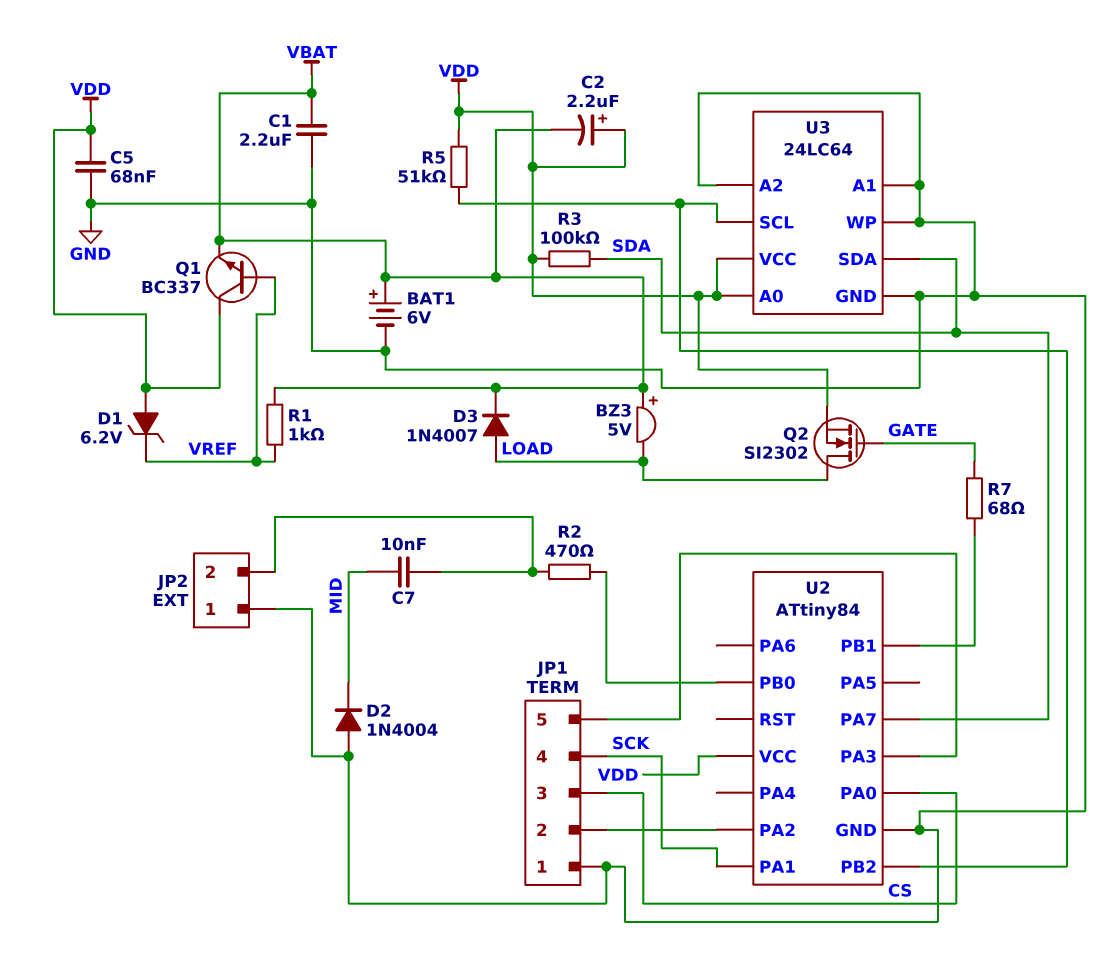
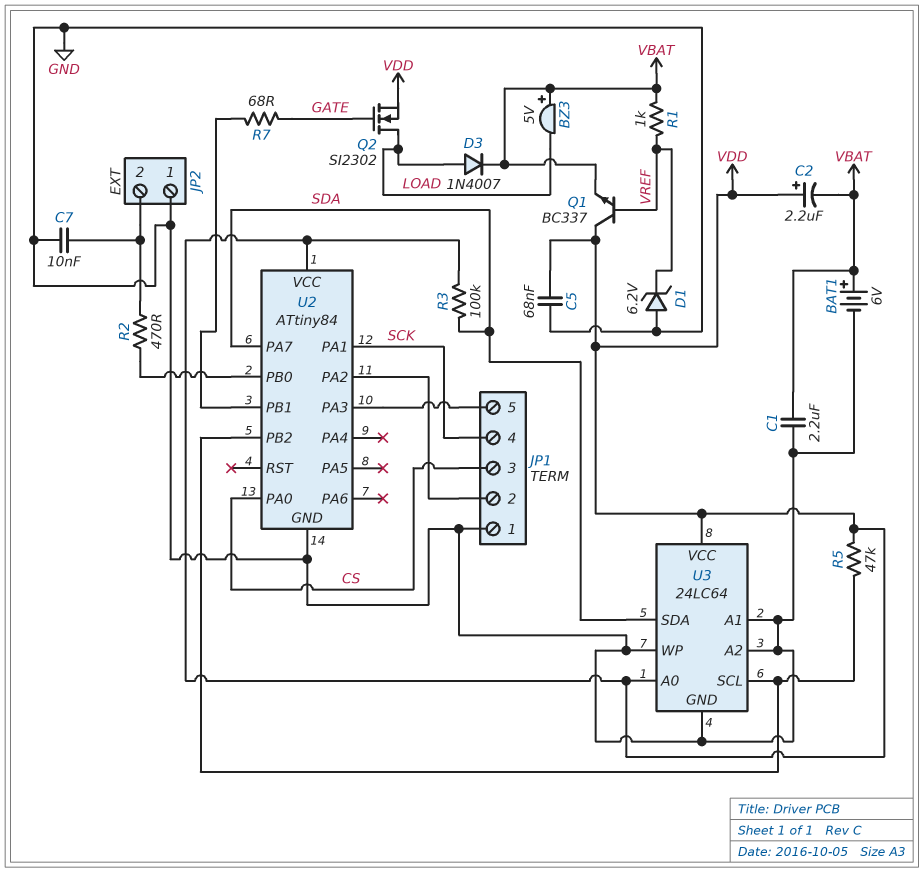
C7: 10nF (JP2/2, MID) -> 10nF (GND, JP2/2)
D1: zener 6.2V (A VDD, K VREF) -> zener 6.2V (A GND, K VREF)
D2: diode 1N4004 (A GND, K MID) -> none
R5: 51k (U2/PB2, VDD) -> 47k (U2/PB2, VDD)

